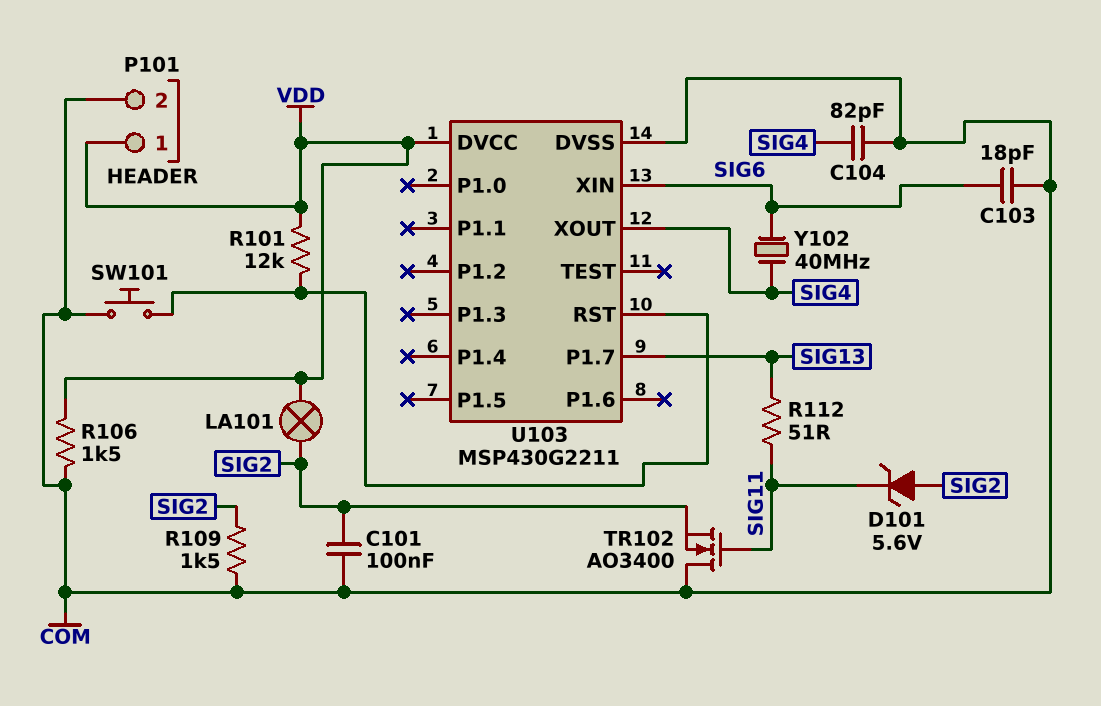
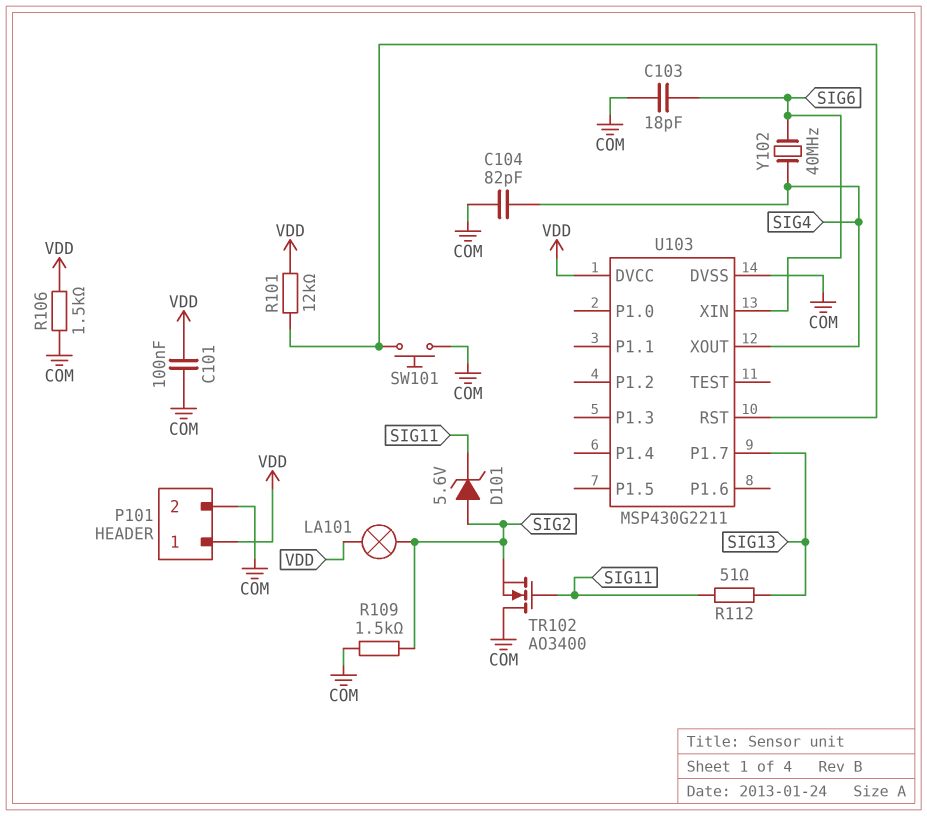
C101: 100nF (COM, SIG2) -> 100nF (COM, VDD)

